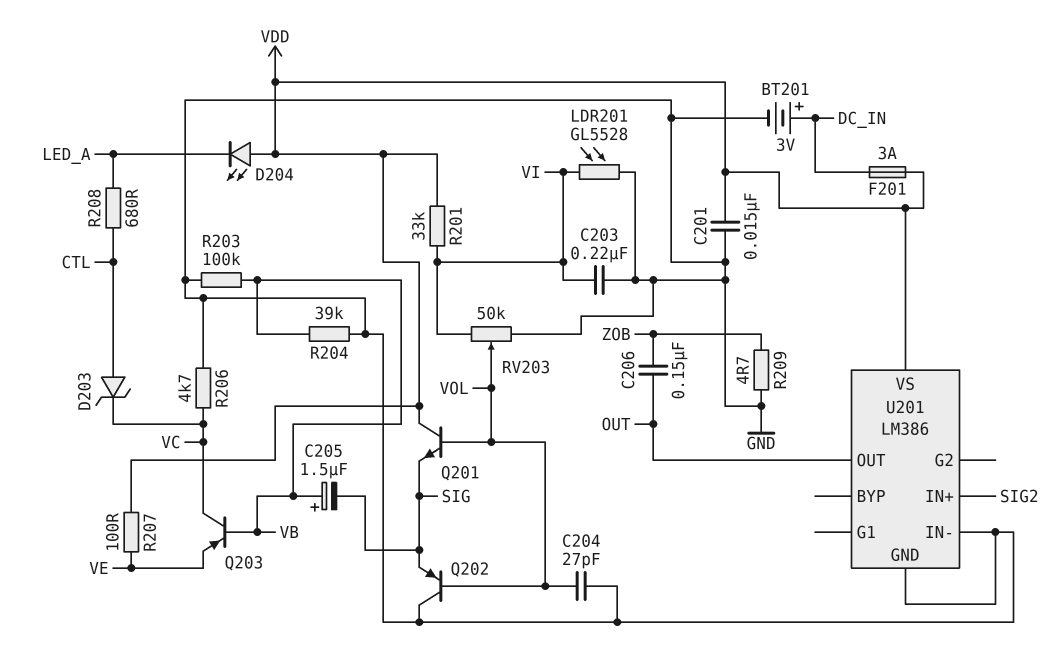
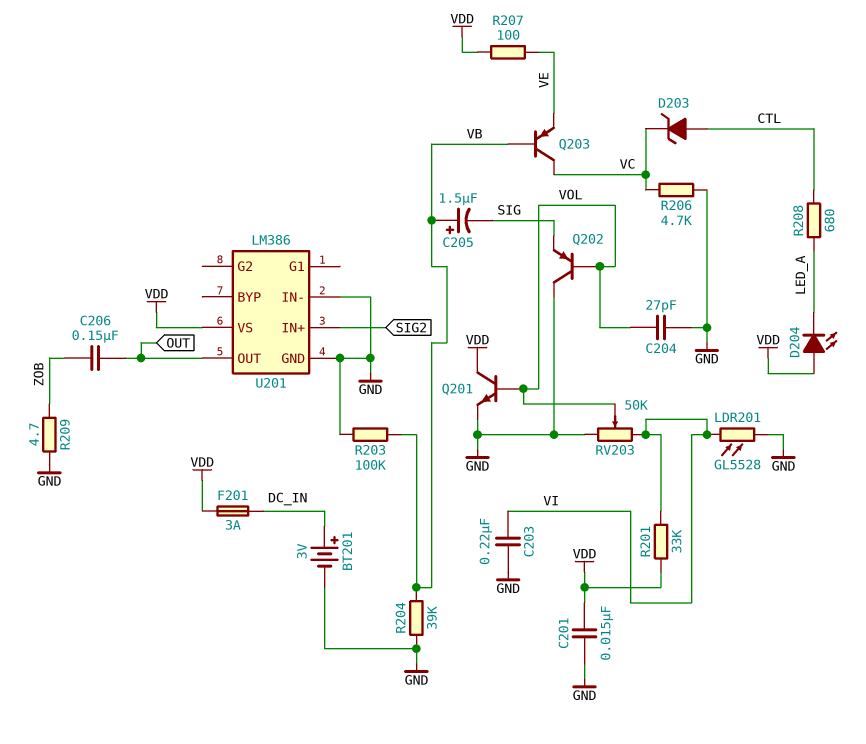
Q201: NPN (B VOL, C VDD, E SIG) -> NPN (B VOL, C VDD, E GND)

